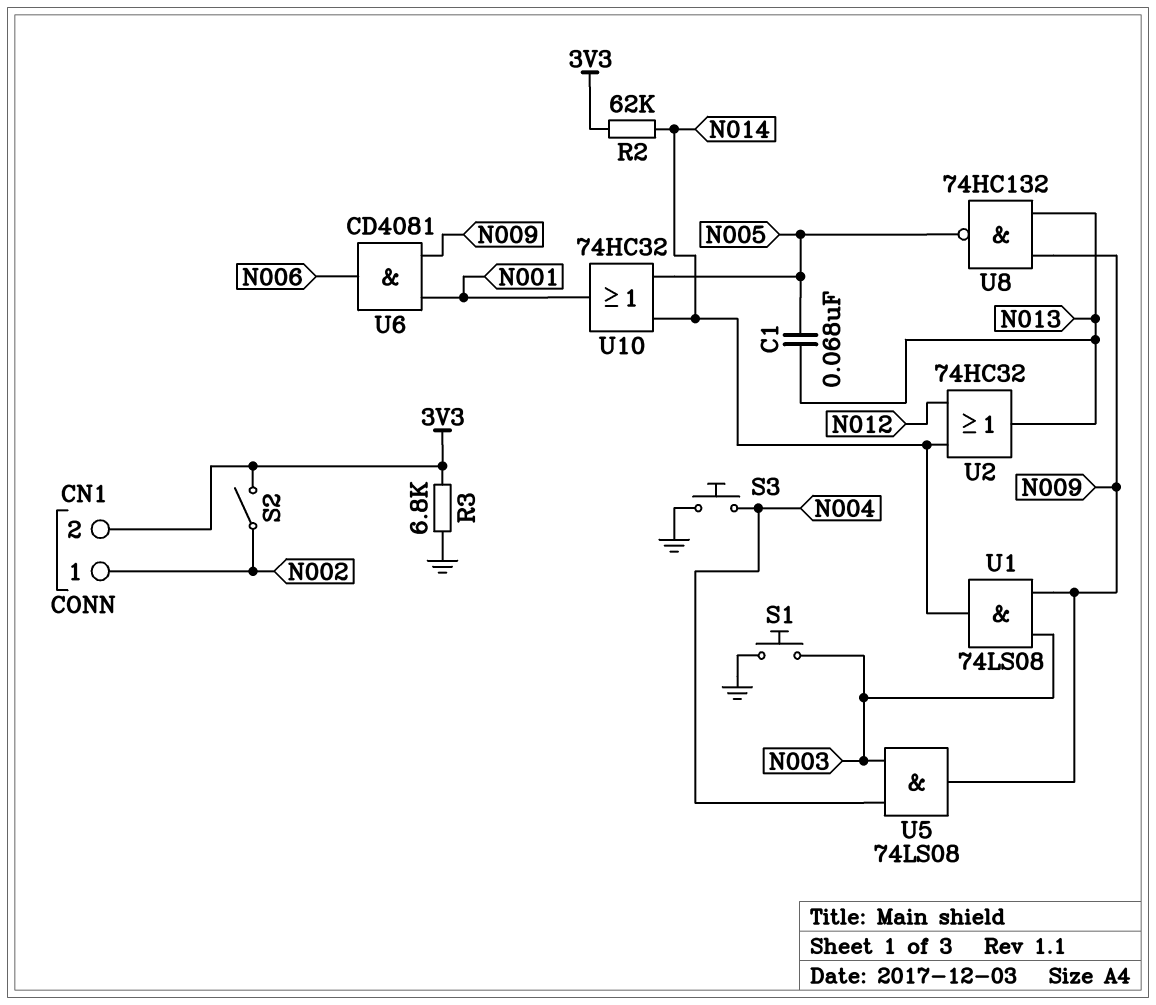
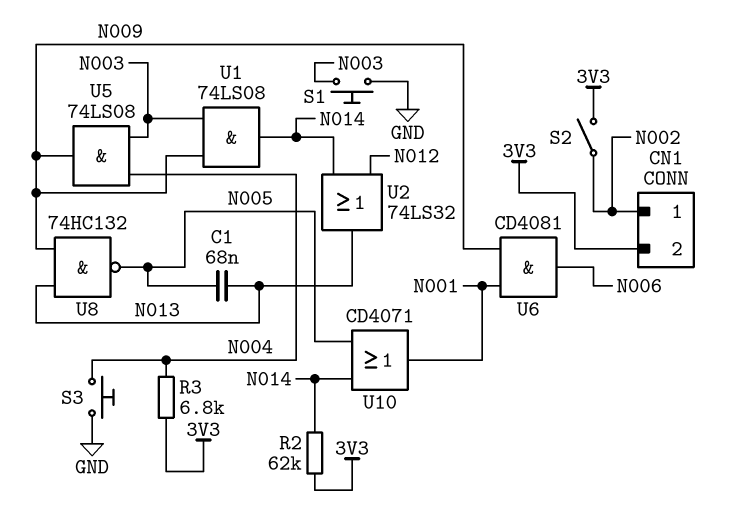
R3: 6.8k (3V3, GND) -> 6.8k (3V3, N004)
U2: OR 74HC32 (in N012, in N014, out N013) -> OR 74LS32 (in N012, in N014, out N013)
U10: OR 74HC32 (in N005, in N014, out N001) -> OR CD4071 (in N005, in N014, out N001)

